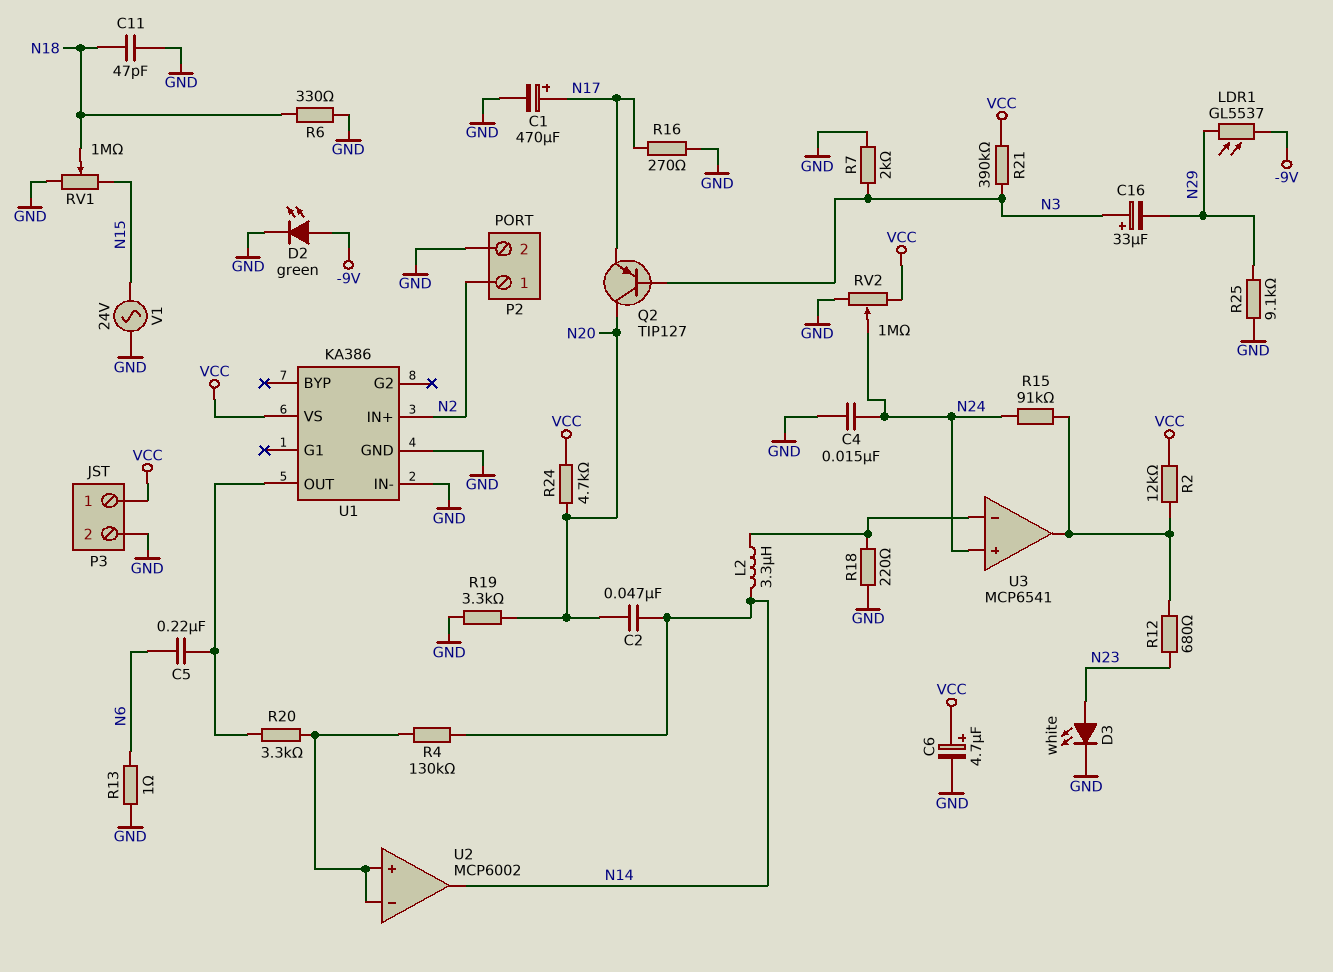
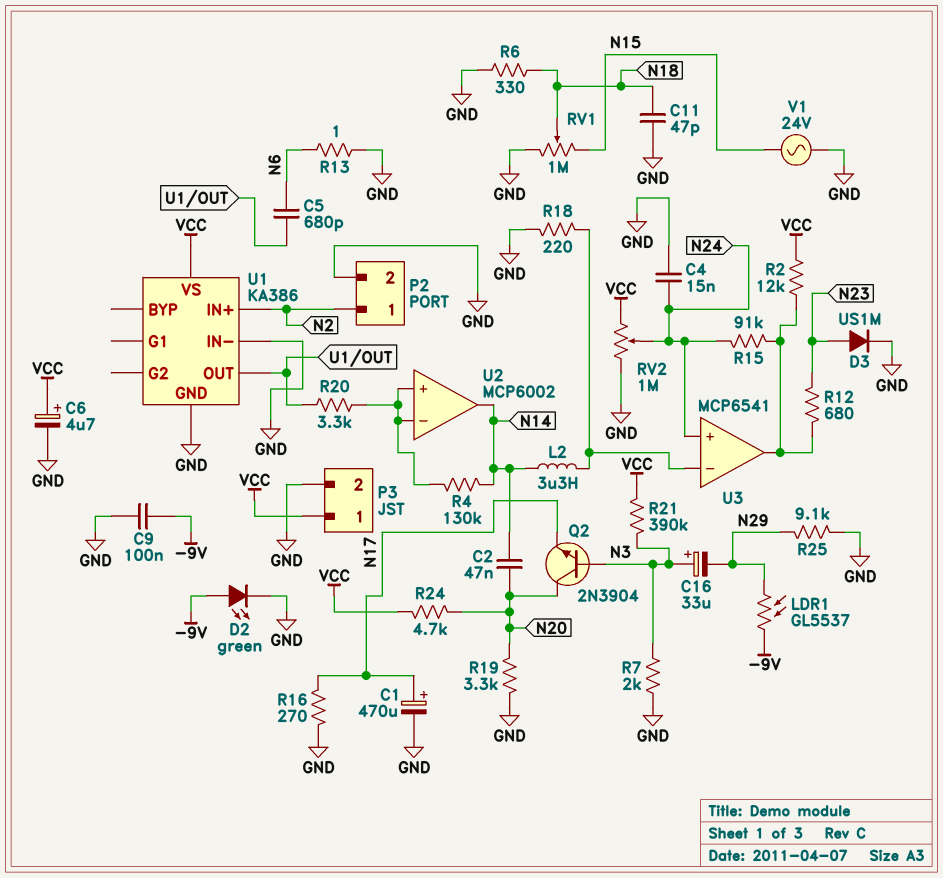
C5: 220nF (N6, U1/OUT) -> 680pF (N6, U1/OUT)
C9: none -> 100nF (-9V, GND)
D3: LED white (A N23, K GND) -> diode US1M (A N23, K GND)
Q2: PNP TIP127 (B N3, C N20, E N17) -> NPN 2N3904 (B N3, C N20, E N17)

